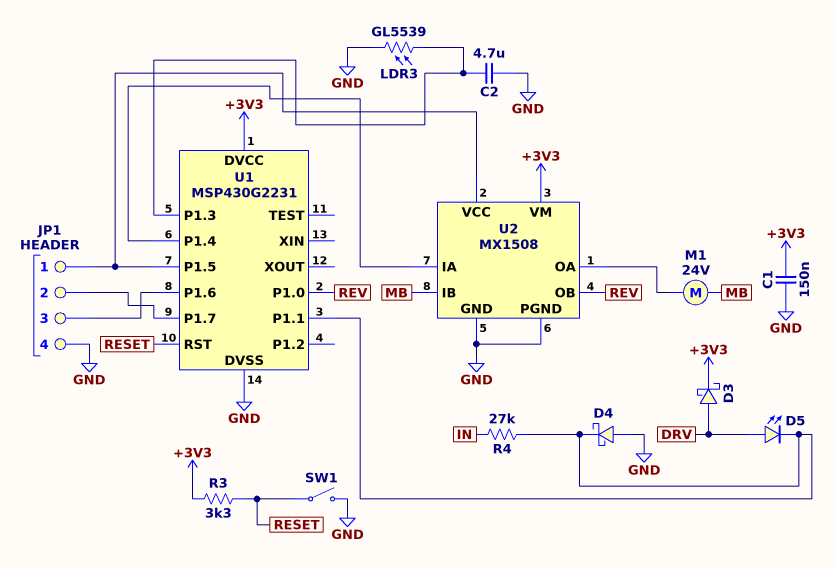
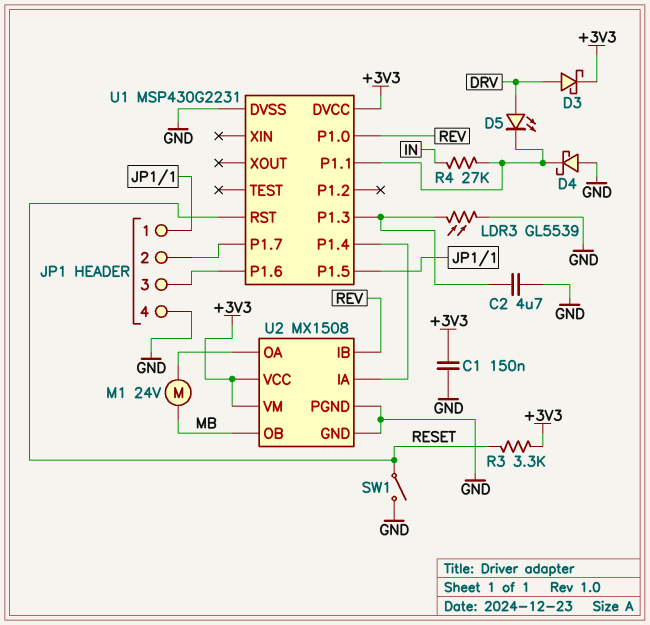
U2 pin IB: MB -> REV
U2 pin OB: REV -> MB
U2 pin VCC: JP1/1 -> +3V3

